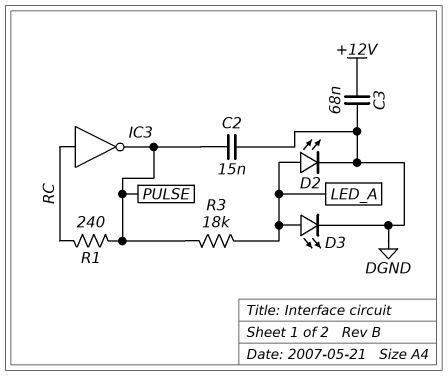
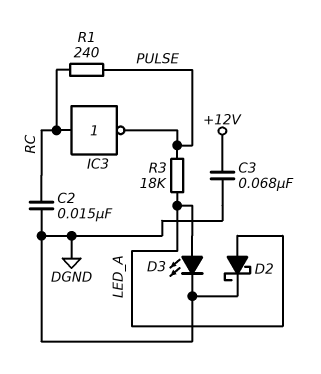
C2: 15nF (DGND, PULSE) -> 15nF (DGND, RC)
D2: LED (A LED_A, K DGND) -> schottky (A LED_A, K DGND)

